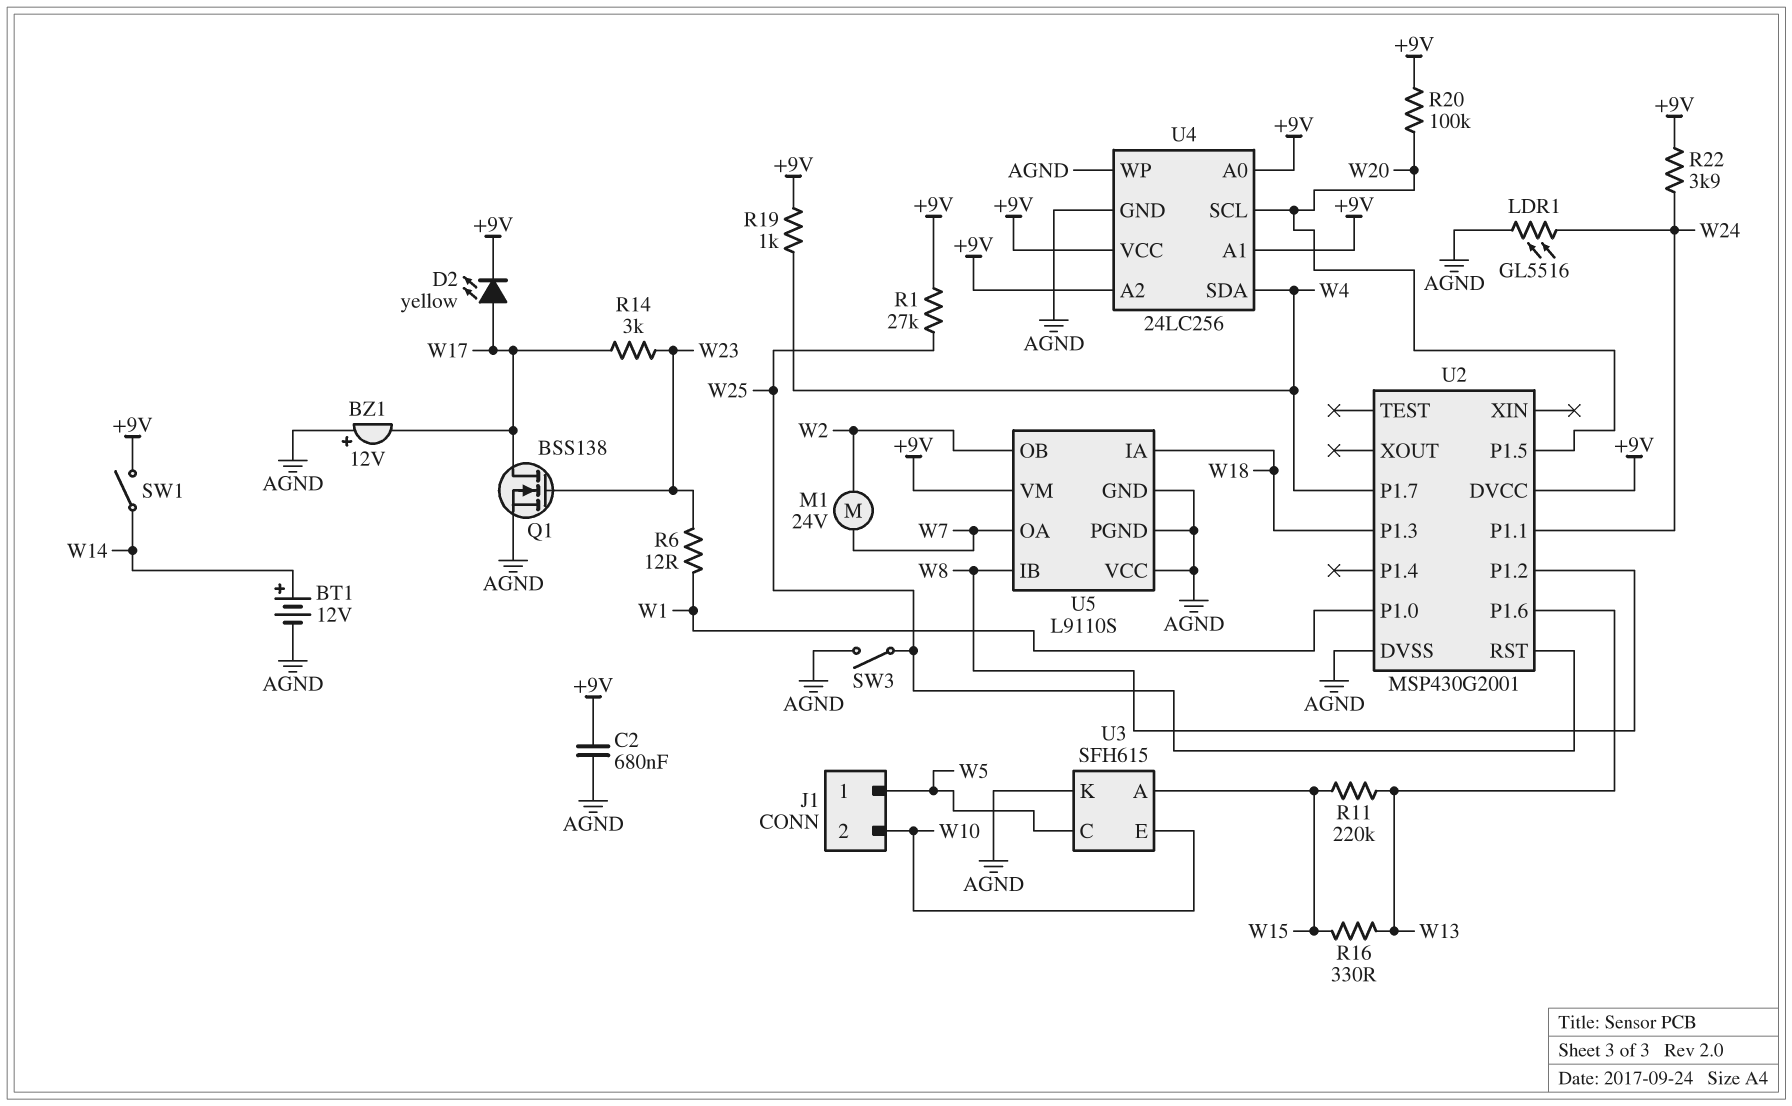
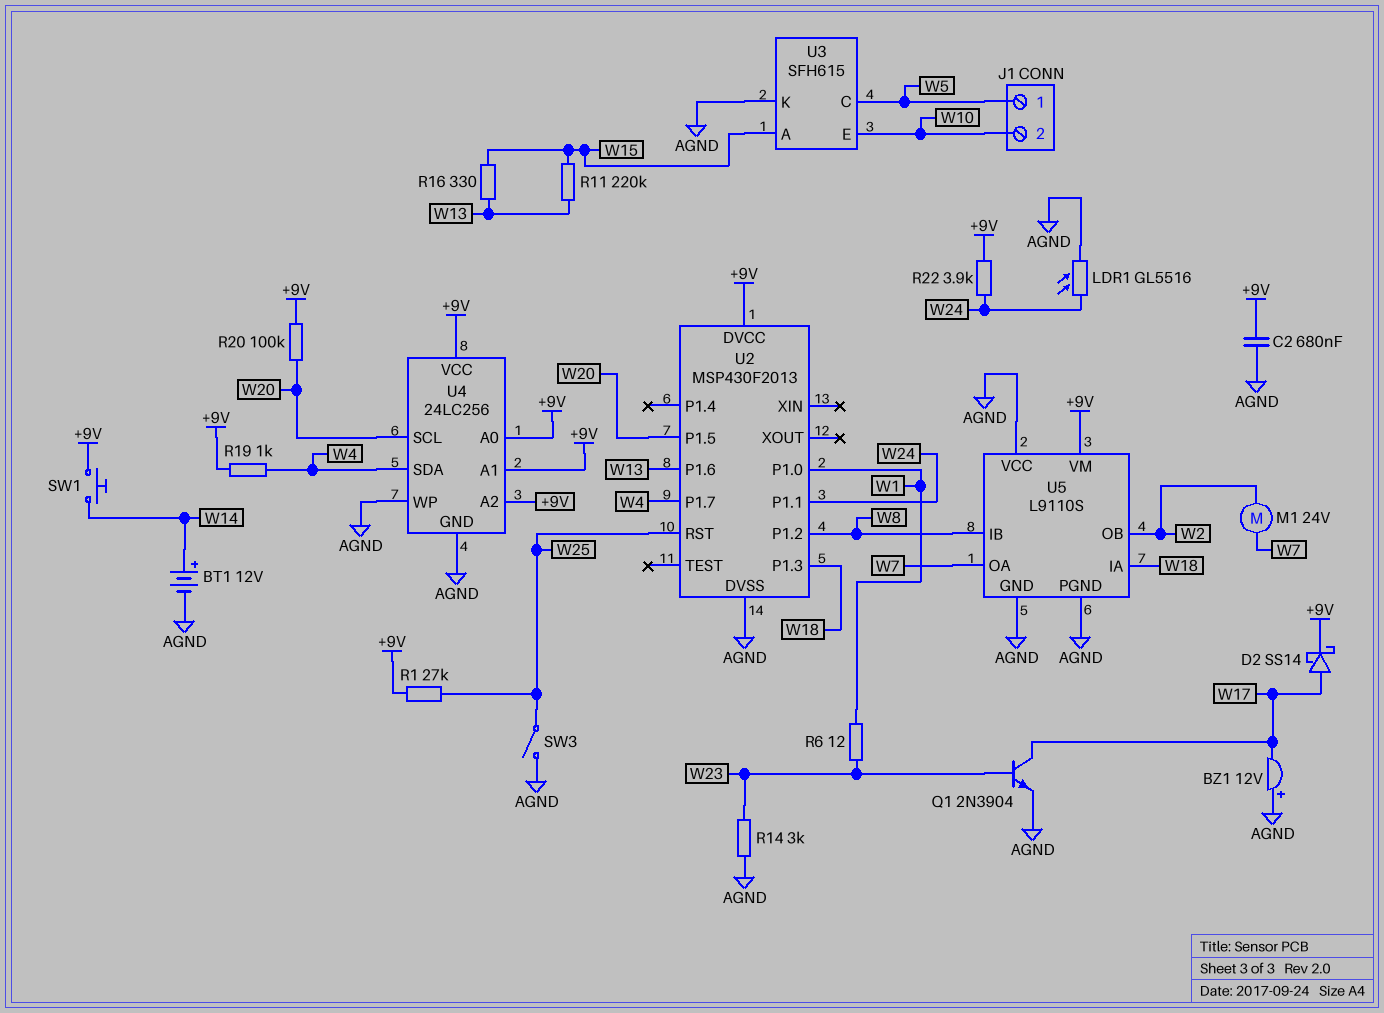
D2: LED yellow (A W17, K +9V) -> schottky SS14 (A W17, K +9V)
Q1: NMOS BSS138 (G W23, D W17, S AGND) -> NPN 2N3904 (B W23, C W17, E AGND)
R14: 3k (W17, W23) -> 3k (AGND, W23)
SW1: switch (+9V, W14) -> button (+9V, W14)
U2: MSP430G2001 -> MSP430F2013

